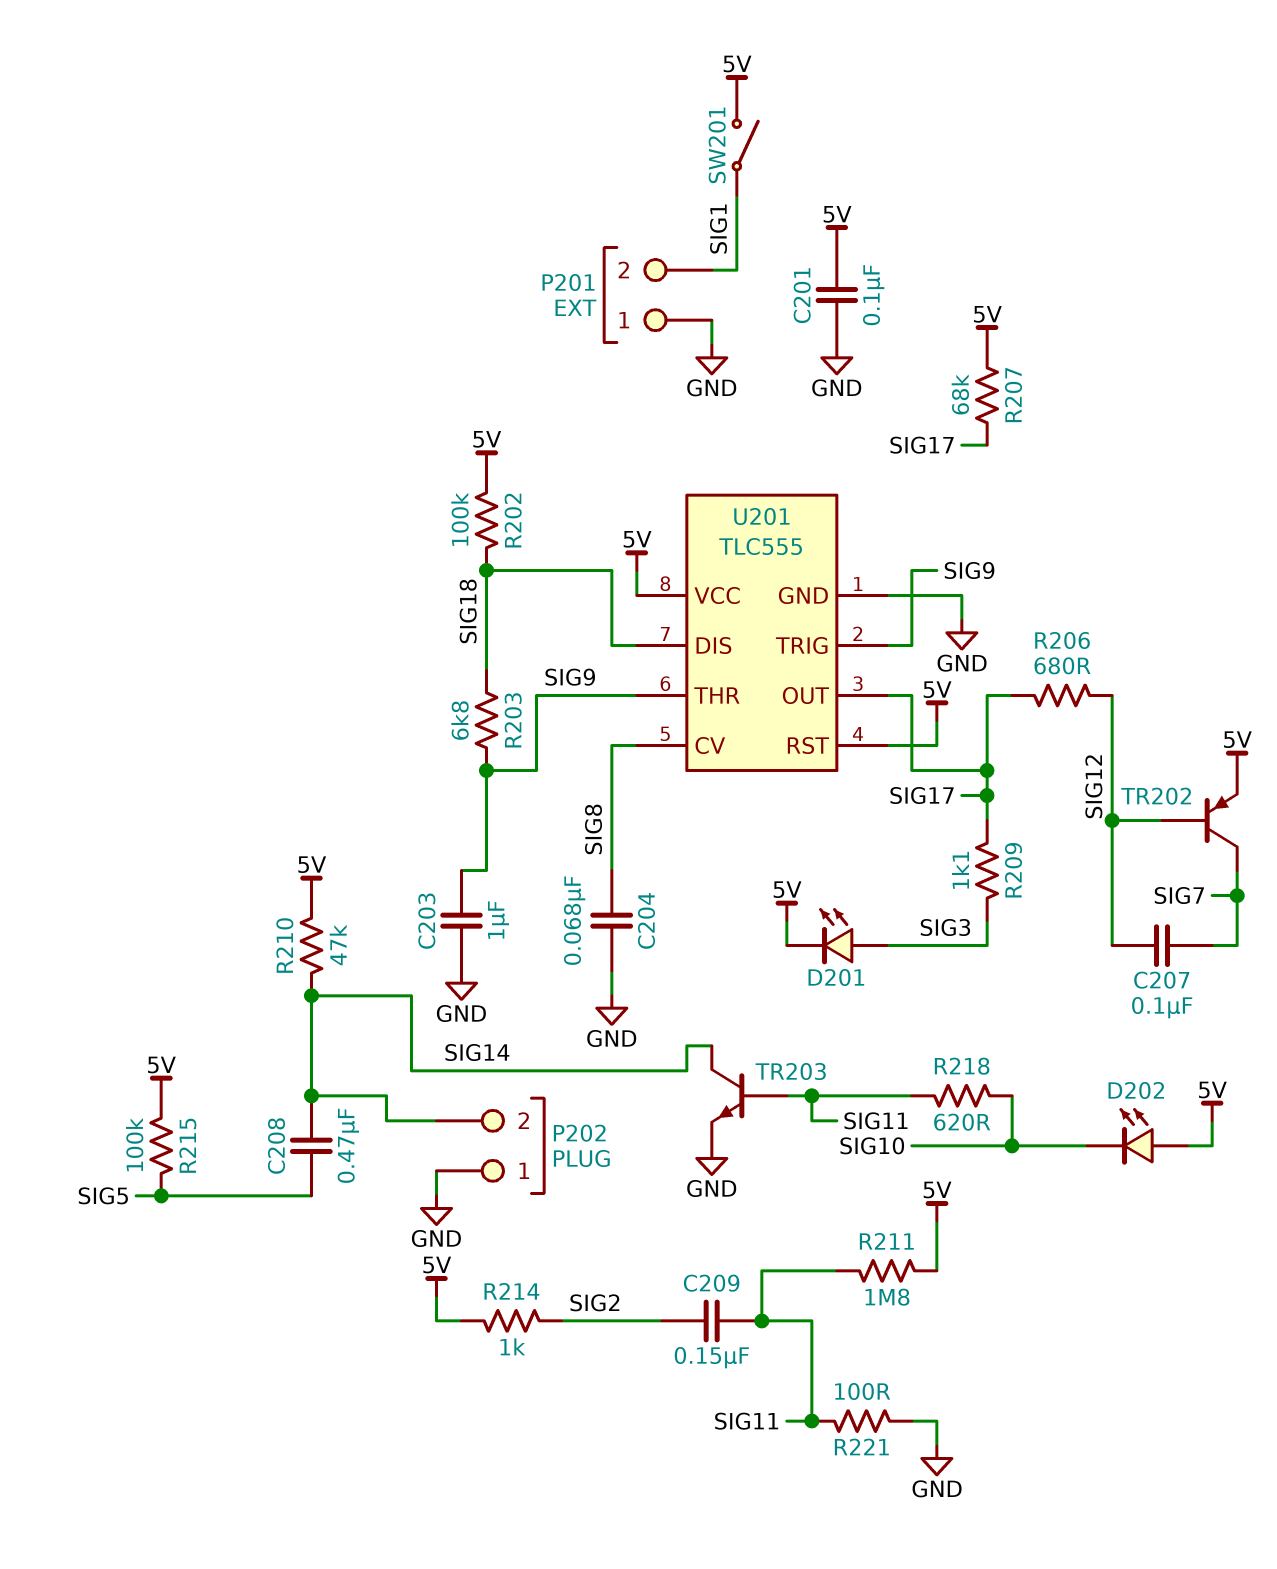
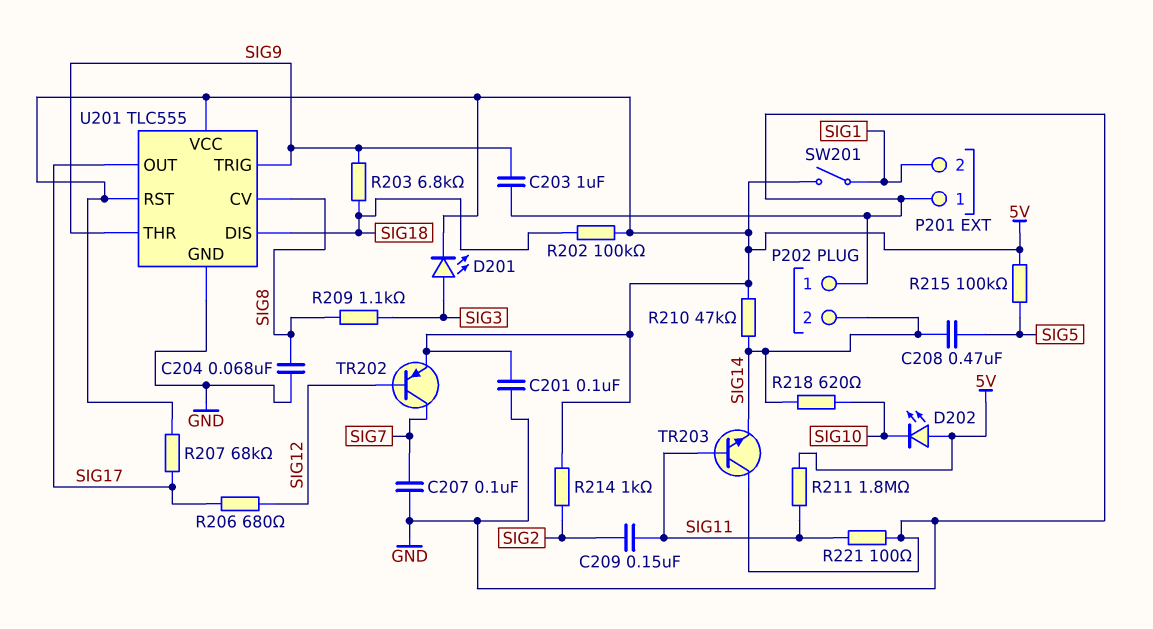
C207: 100nF (SIG7, SIG12) -> 100nF (GND, SIG7)
R209: 1.1k (SIG3, SIG17) -> 1.1k (SIG3, SIG8)
R218: 620 (SIG10, SIG11) -> 620 (SIG10, SIG14)
TR203: NPN (B SIG11, C SIG14, E GND) -> NPN (B SIG11, C GND, E SIG14)

